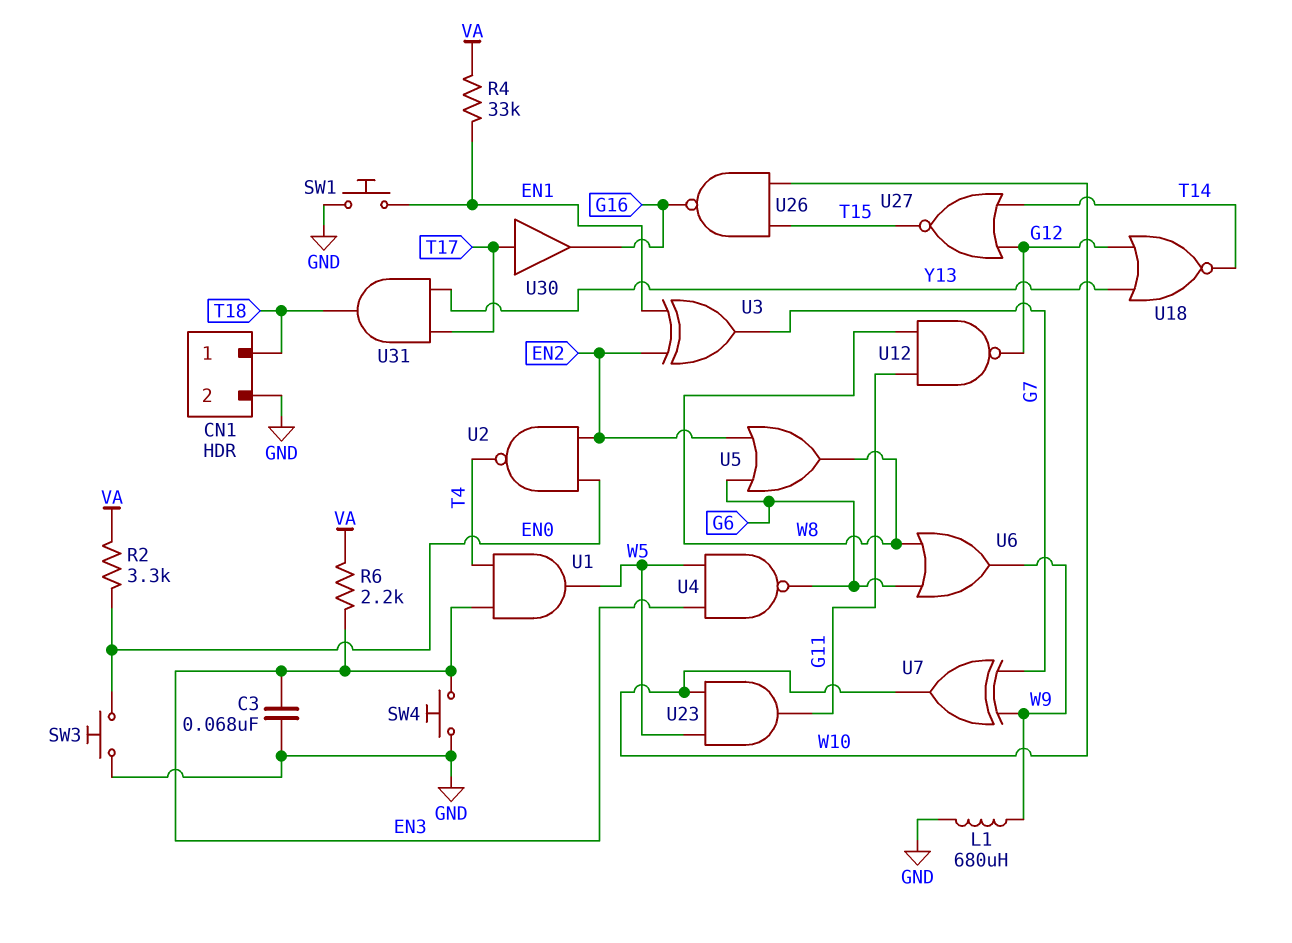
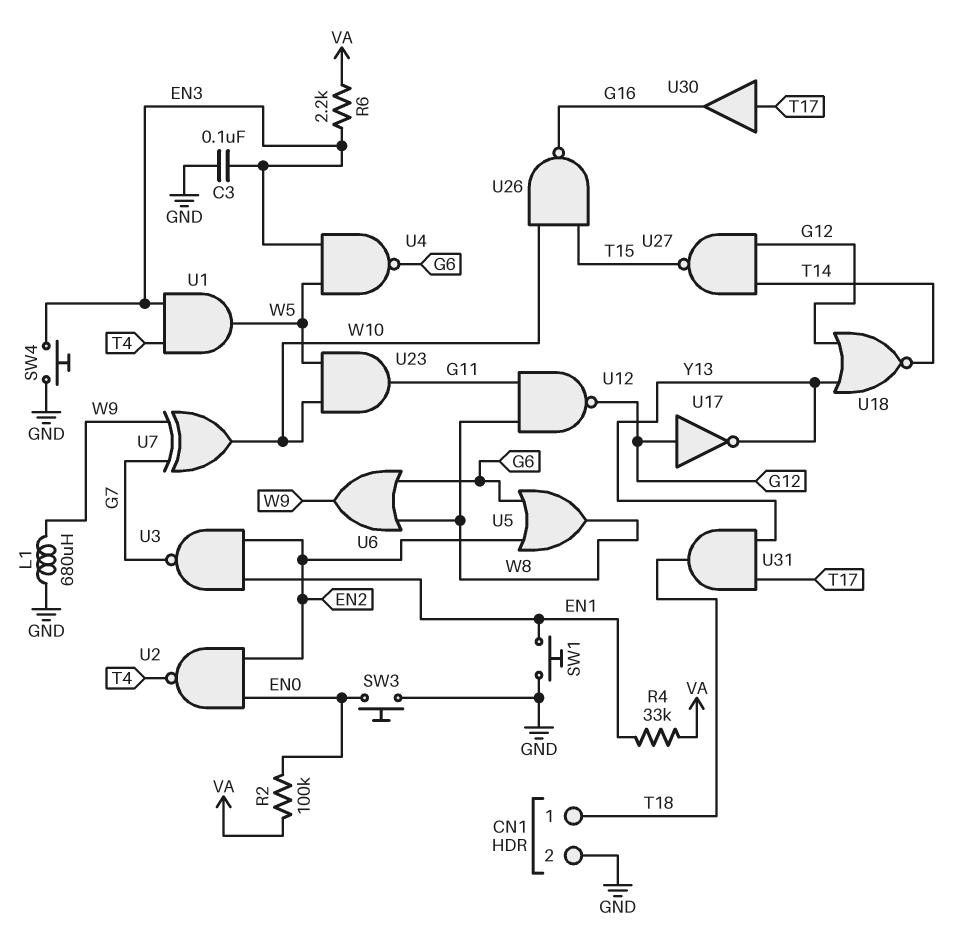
C3: 68nF (EN3, GND) -> 100nF (EN3, GND)
R2: 3.3k (EN0, VA) -> 100k (EN0, VA)
U3: XOR (in EN1, in EN2, out G7) -> NAND (in EN1, in EN2, out G7)
U17: none -> NOT (in G12, out Y13)
U27: NOR (in G12, in T14, out T15) -> NAND (in G12, in T14, out T15)

